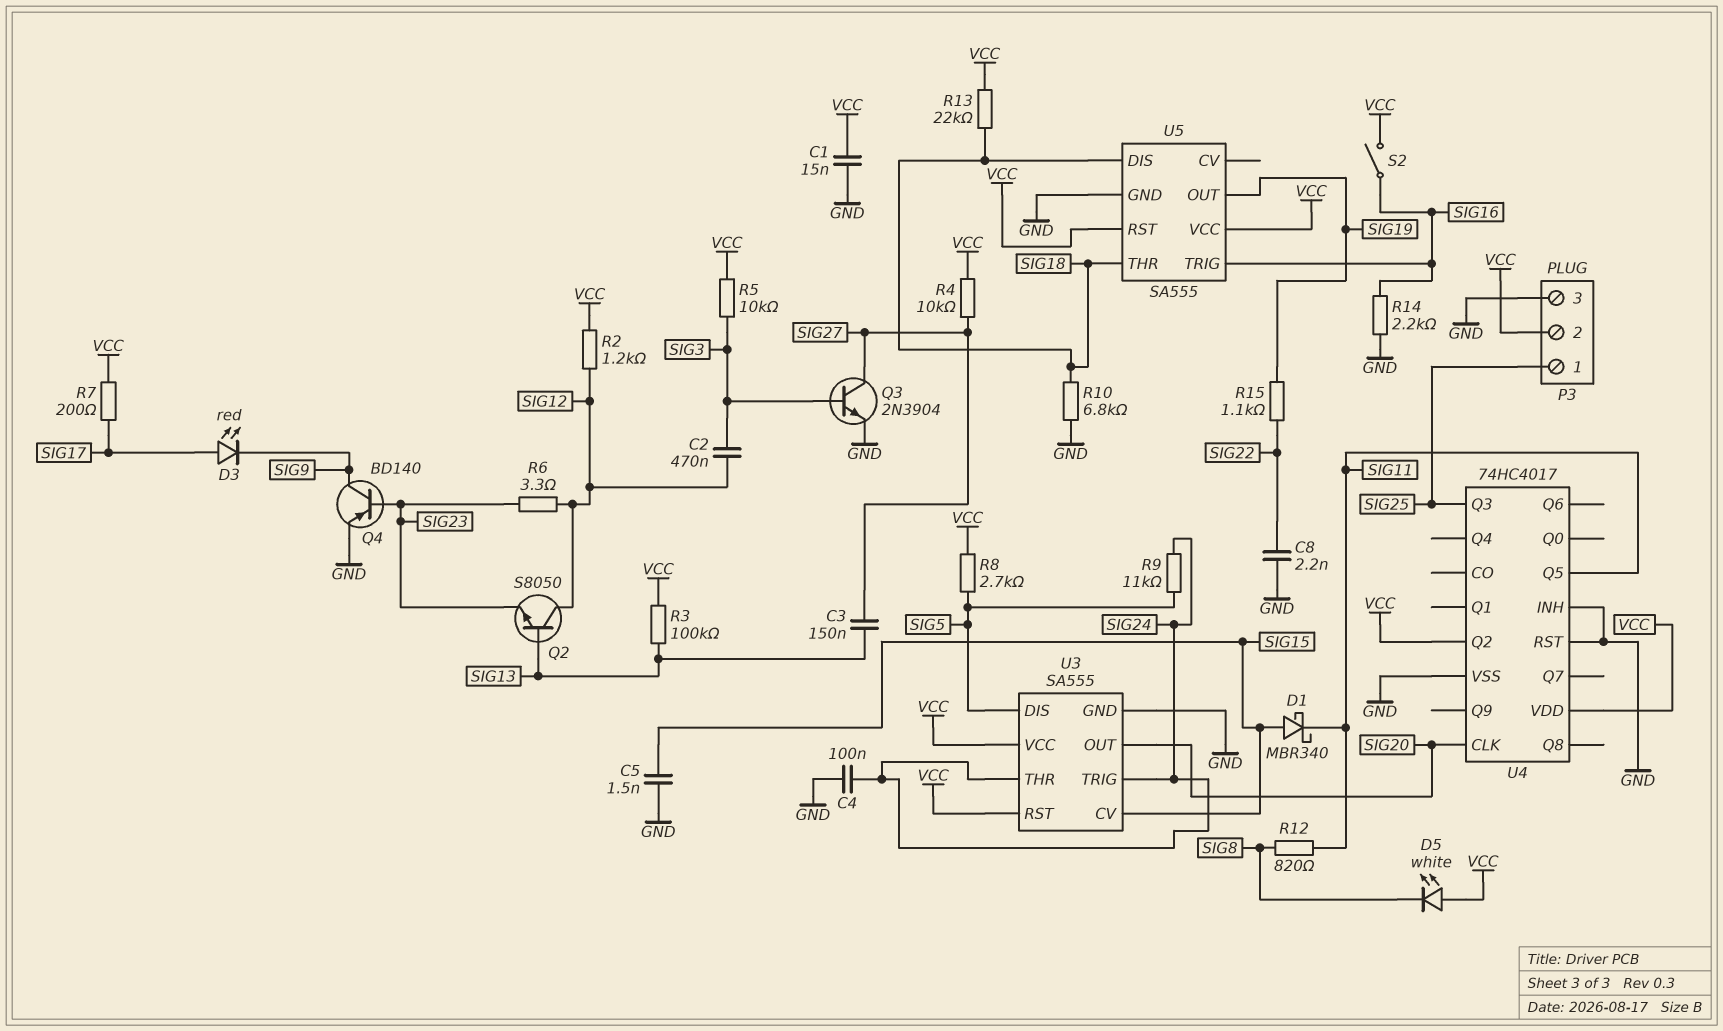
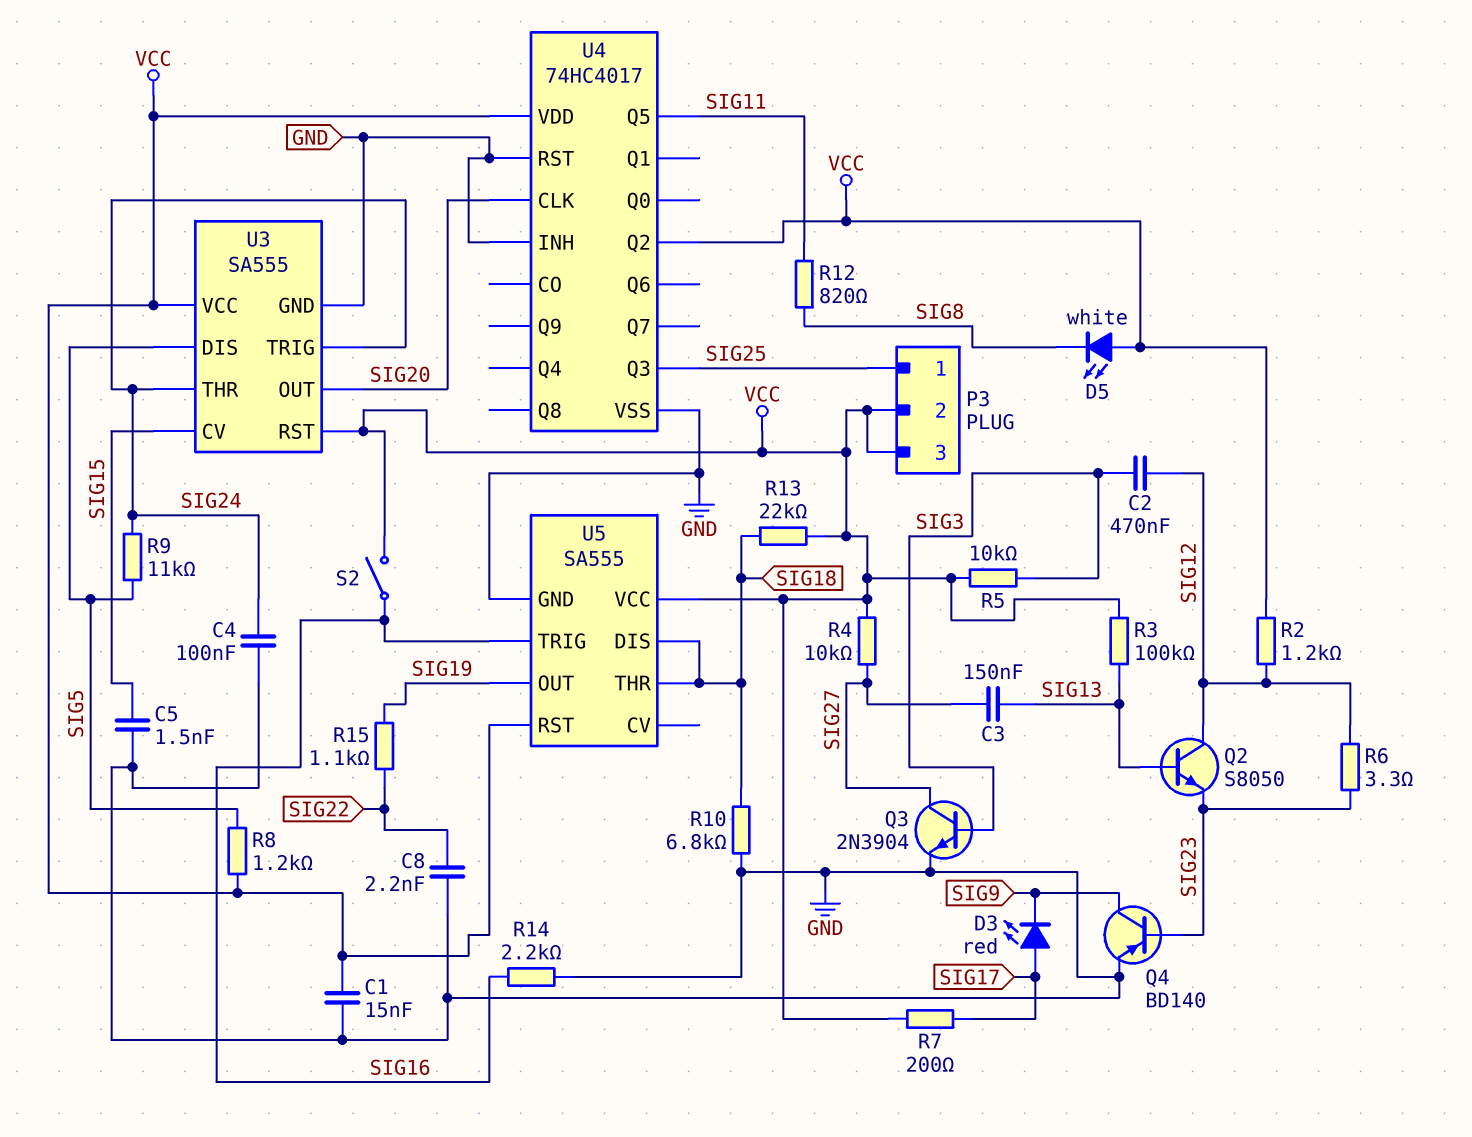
D1: schottky MBR340 (A SIG15, K SIG11) -> none
P3 pin 3: GND -> VCC
R8: 2.7k (SIG5, VCC) -> 1.2k (SIG5, VCC)

